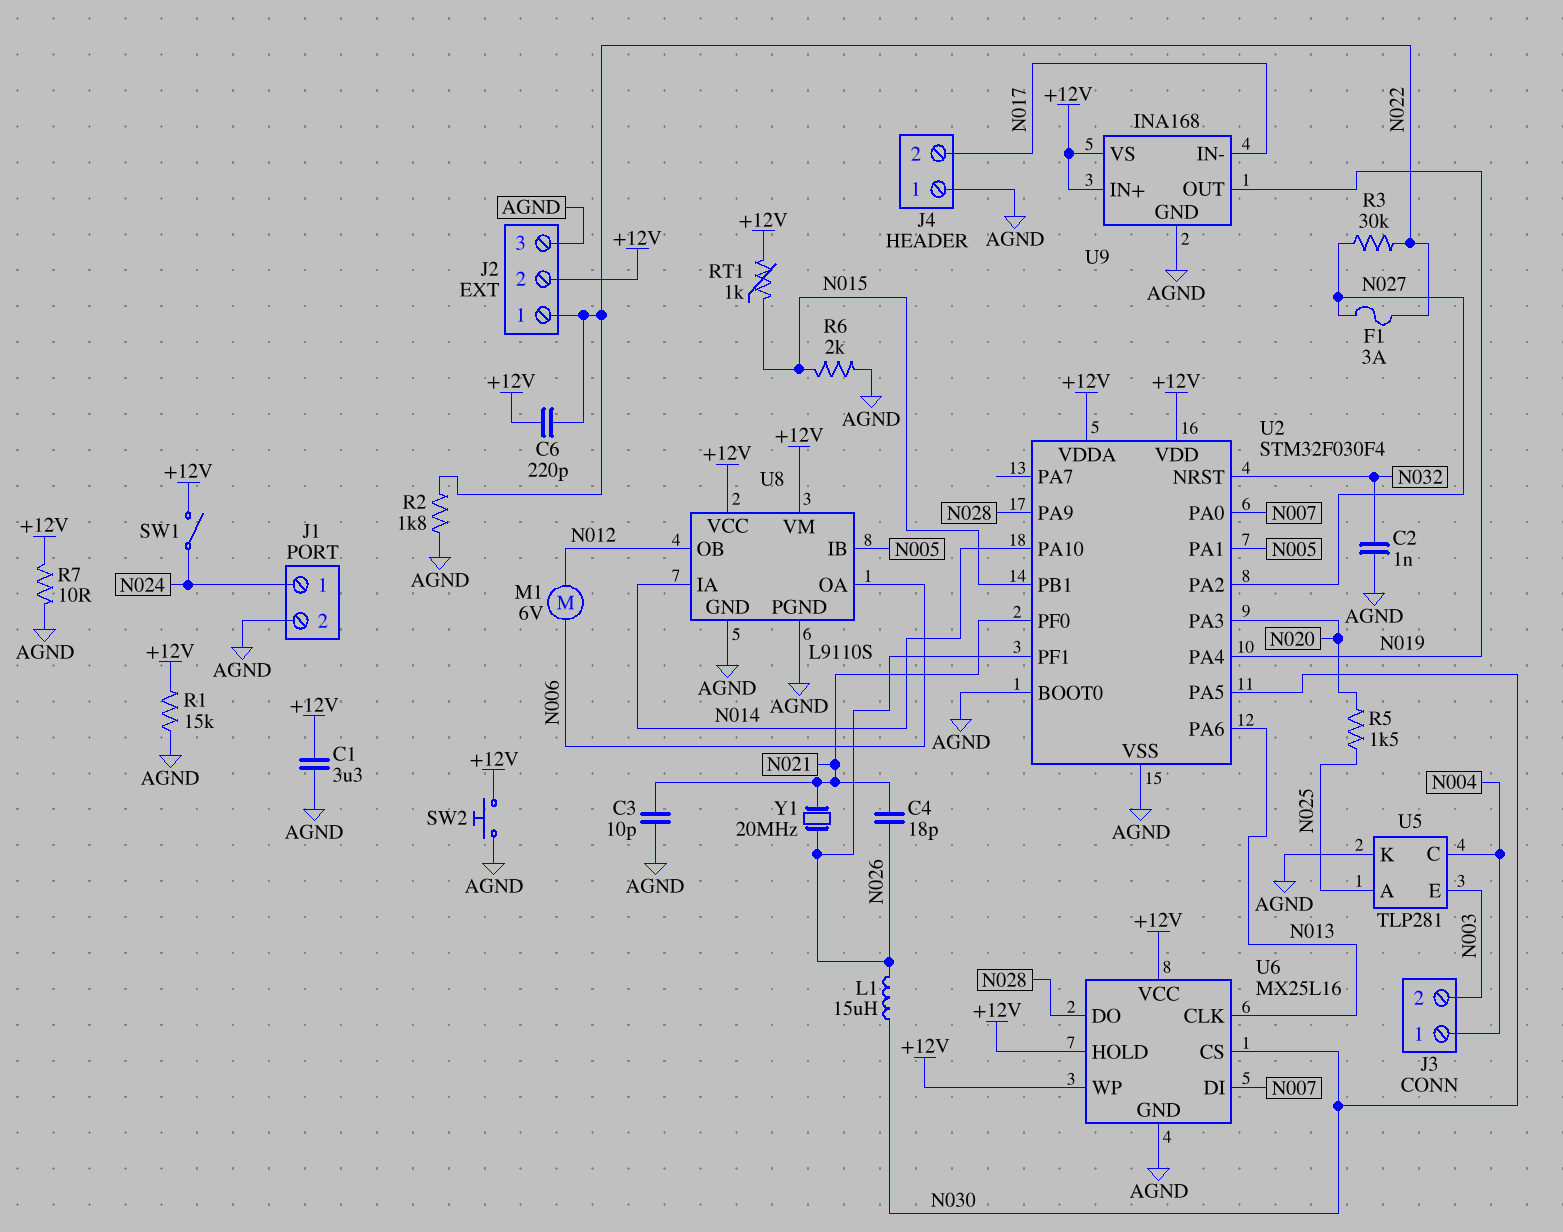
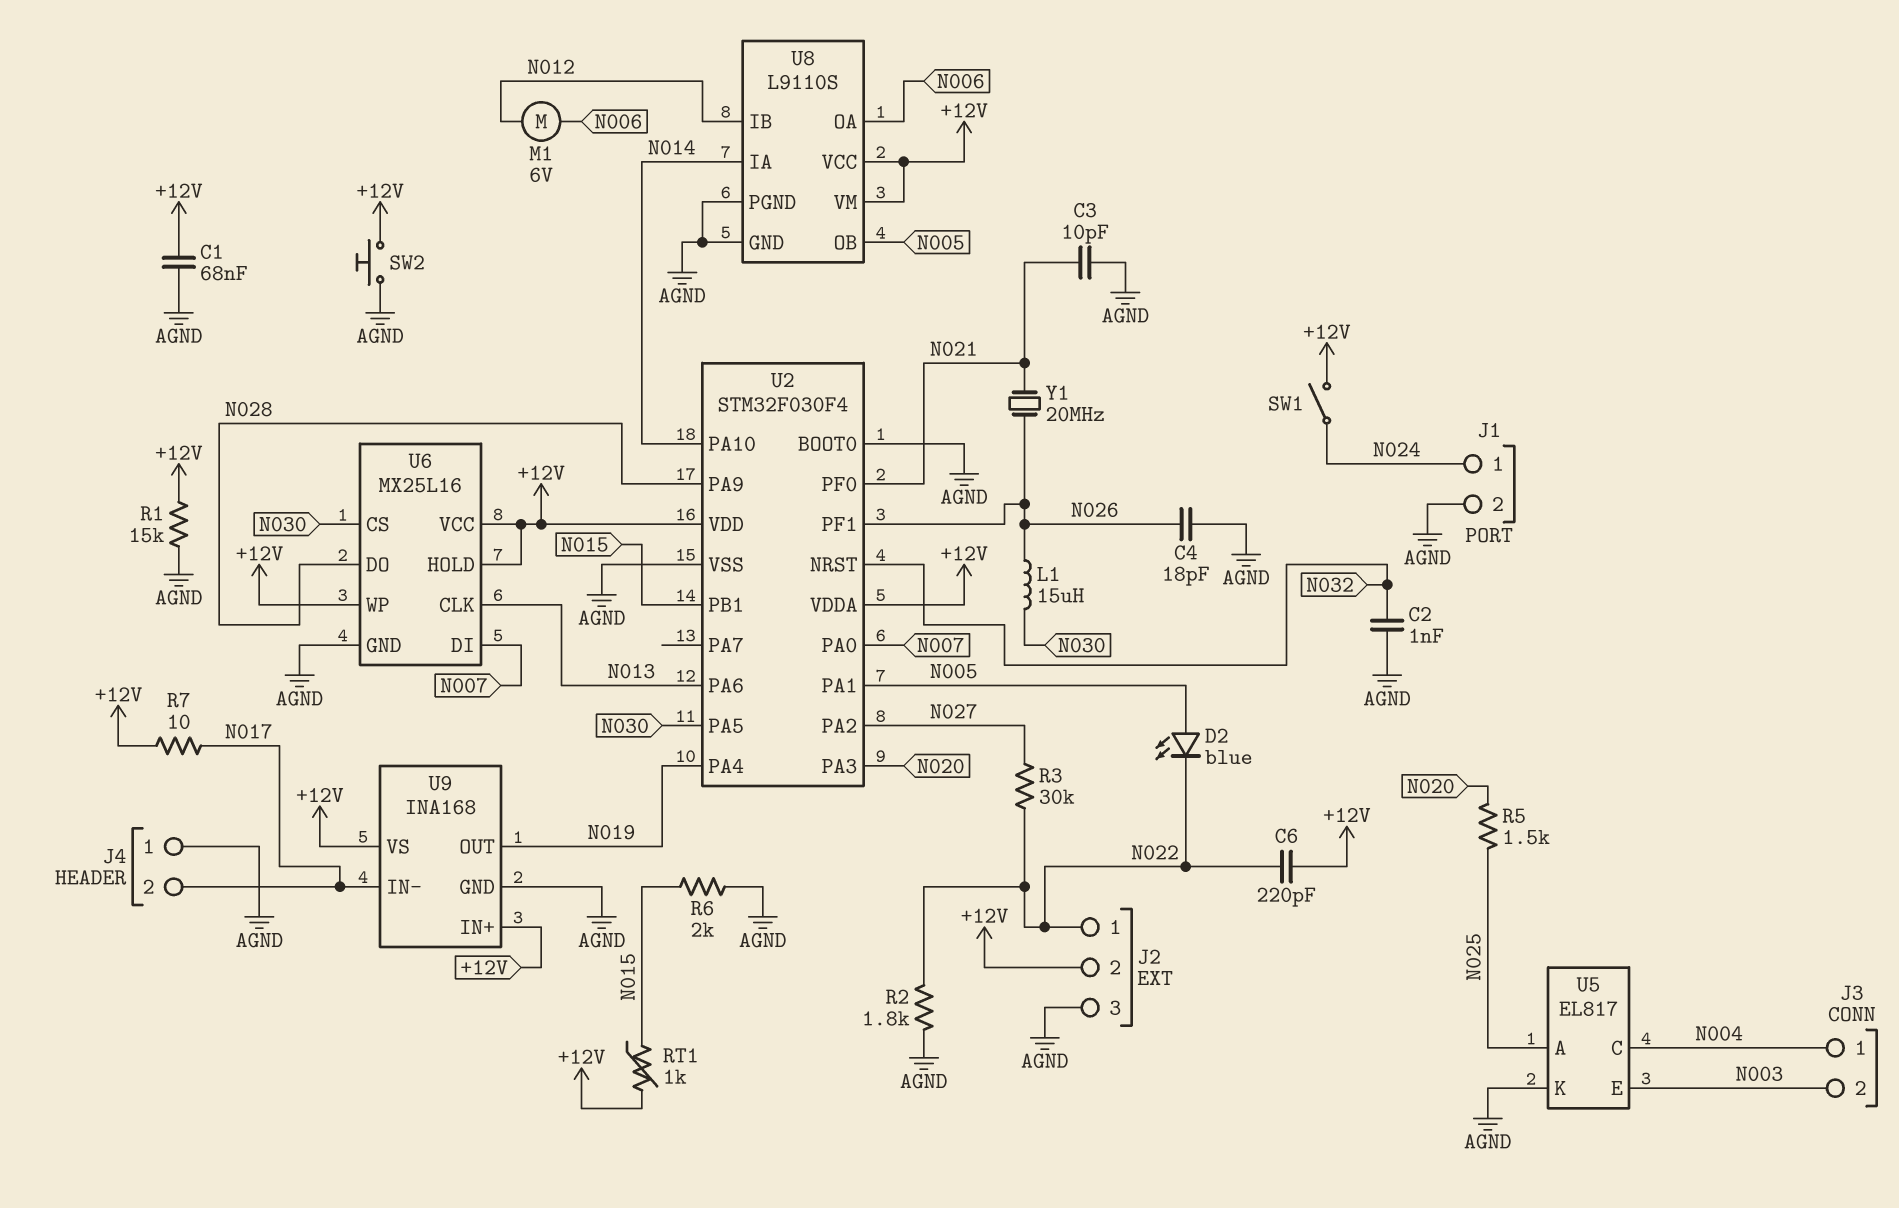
C1: 3.3uF (+12V, AGND) -> 68nF (+12V, AGND)
C4: 18pF (N021, N026) -> 18pF (AGND, N026)
D2: none -> LED blue (A N005, K N022)
F1: 3A (N022, N027) -> none
R7: 10 (+12V, AGND) -> 10 (+12V, N017)
U5: TLP281 -> EL817
U8 pin IB: N005 -> N012
U8 pin OB: N012 -> N005

